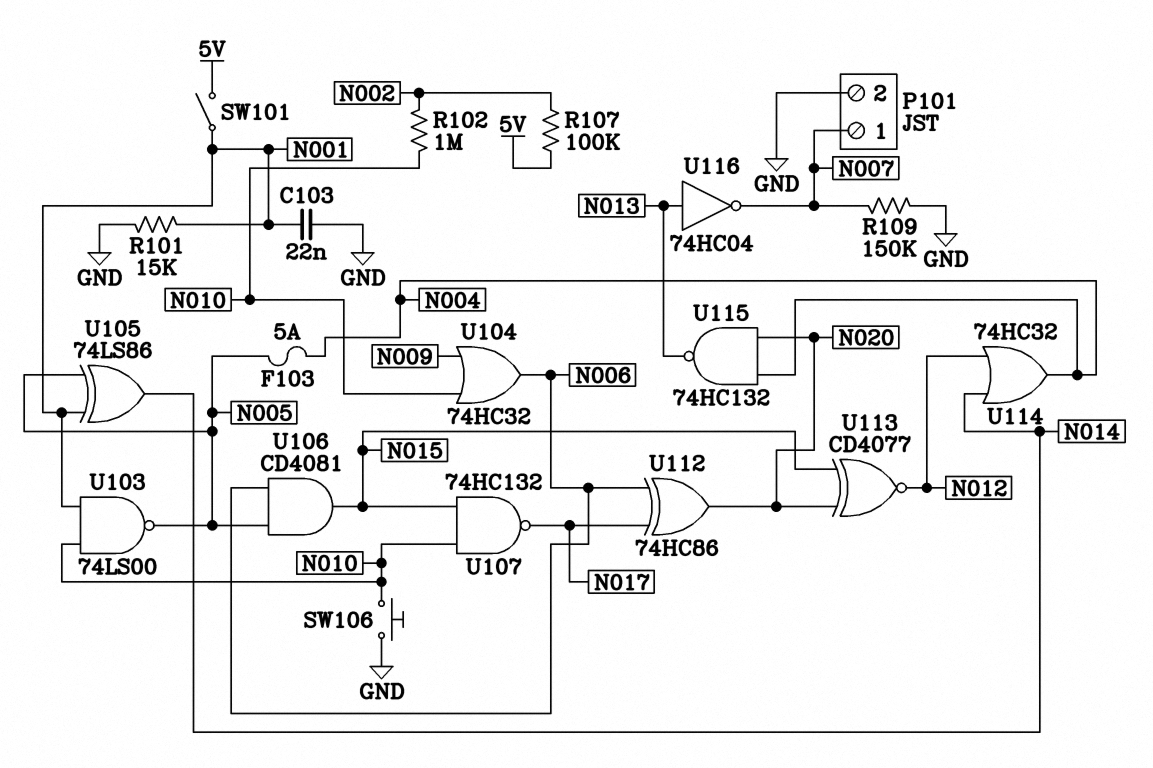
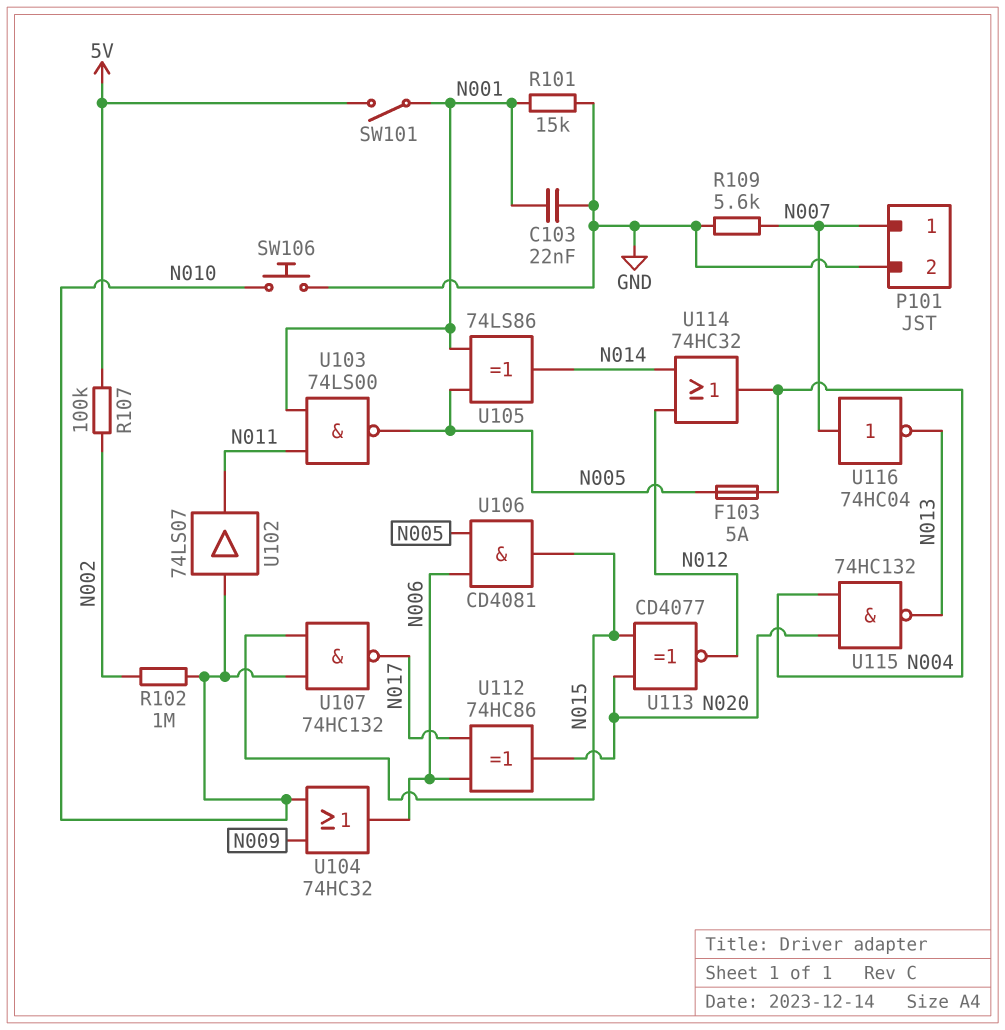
R109: 150k (GND, N007) -> 5.6k (GND, N007)
U102: none -> buffer 74LS07 (in N010, out N011)
U103: NAND 74LS00 (in N001, in N010, out N005) -> NAND 74LS00 (in N001, in N011, out N005)
U116: NOT 74HC04 (in N013, out N007) -> NOT 74HC04 (in N007, out N013)

